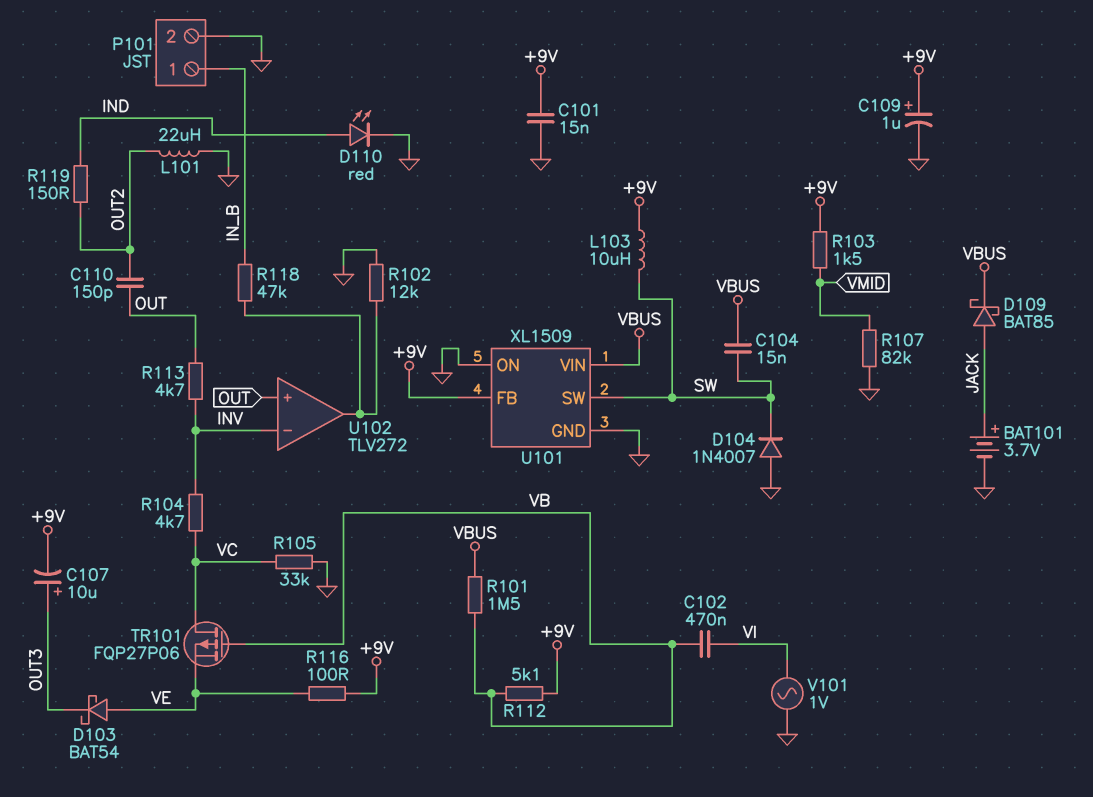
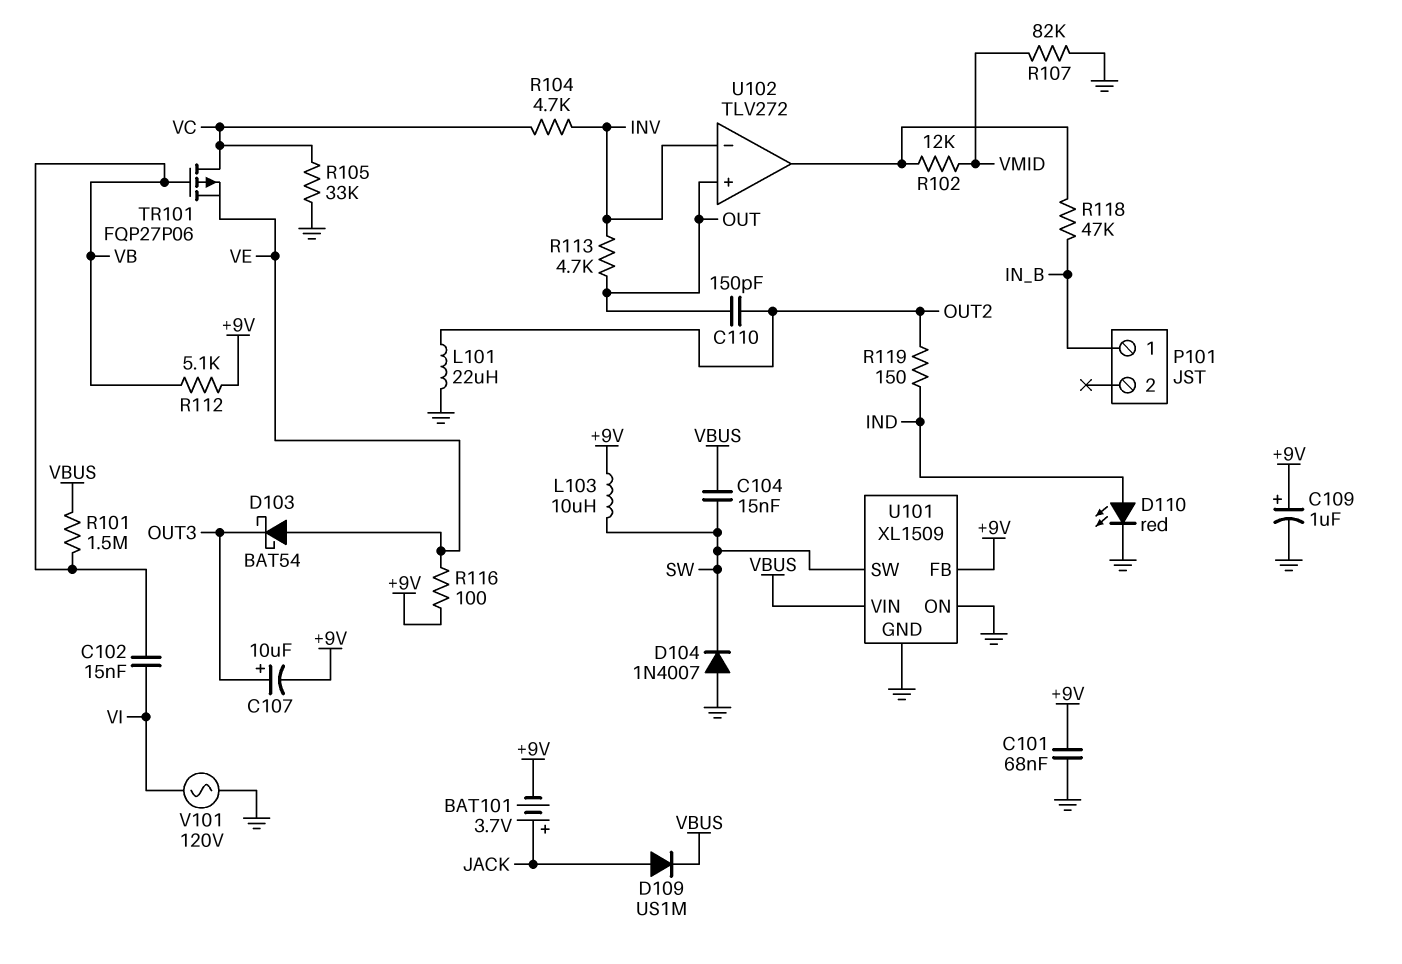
BAT101: 3.7V (plus JACK, minus GND) -> 3.7V (plus JACK, minus +9V)
C101: 15nF (+9V, GND) -> 68nF (+9V, GND)
C102: 470nF (VB, VI) -> 15nF (VB, VI)
D109: schottky BAT85 (A JACK, K VBUS) -> diode US1M (A JACK, K VBUS)
P101 pin 2: GND -> none
R102: 12k (GND, U102/out) -> 12k (U102/out, VMID)
R103: 1.5k (+9V, VMID) -> none
V101: AC 1V (GND, VI) -> AC 120V (GND, VI)

